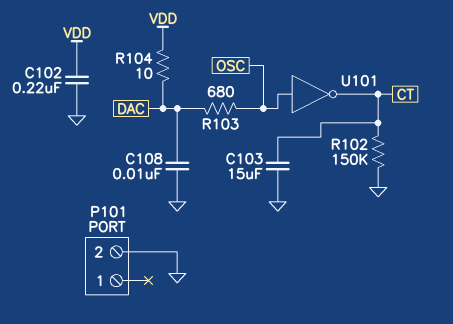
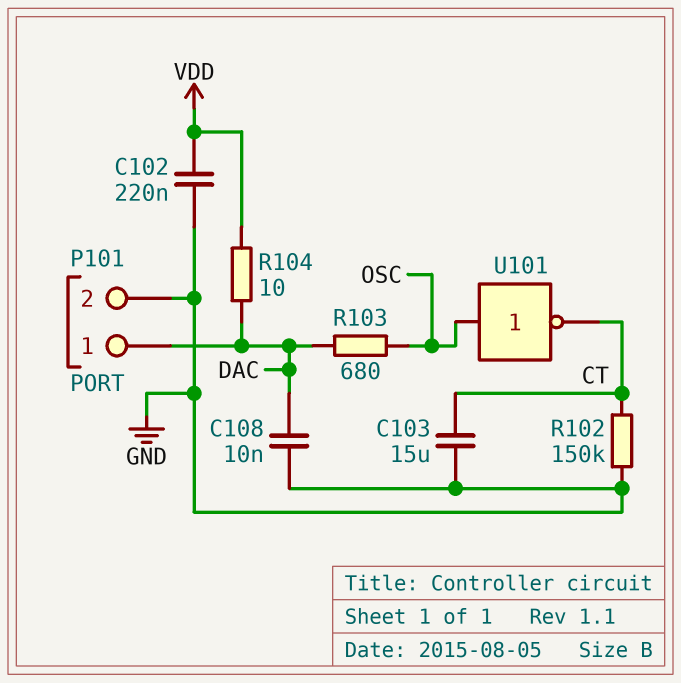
P101 pin 1: none -> DAC

